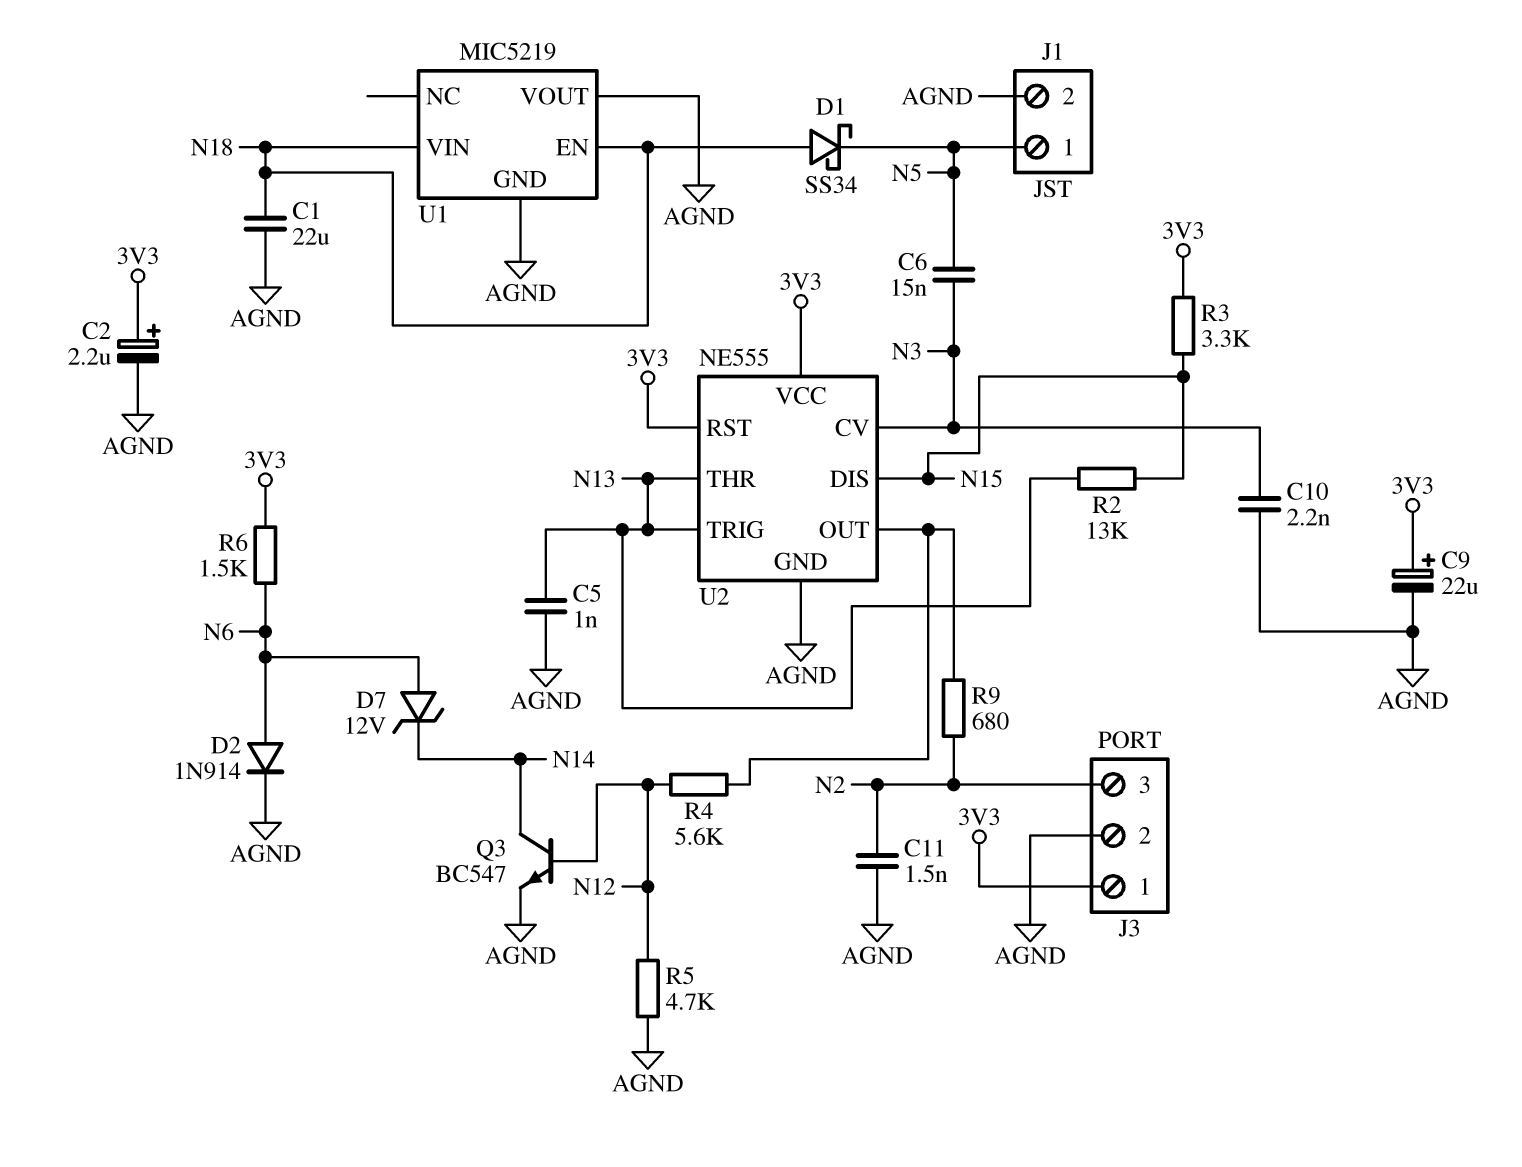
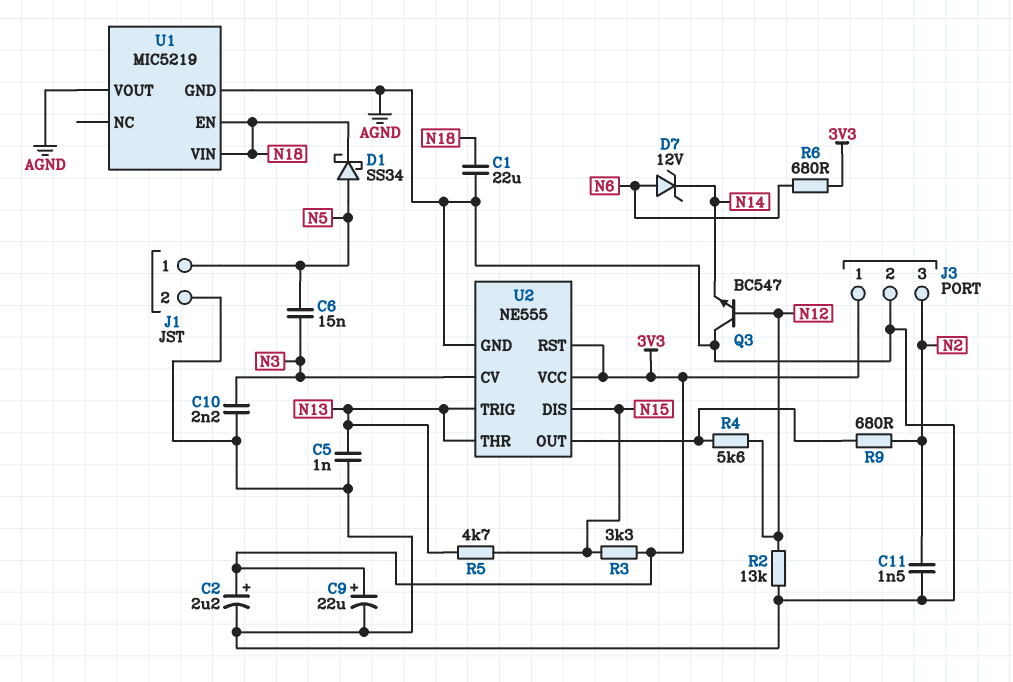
D1: schottky SS34 (A N18, K N5) -> schottky SS34 (A N5, K N18)
D2: diode 1N914 (A N6, K AGND) -> none
Q3: NPN BC547 (B N12, C N14, E AGND) -> NPN BC547 (B N12, C AGND, E N14)
R2: 13k (N13, N15) -> 13k (AGND, N12)
R5: 4.7k (AGND, N12) -> 4.7k (N13, N15)
R6: 1.5k (3V3, N6) -> 680 (3V3, N6)

